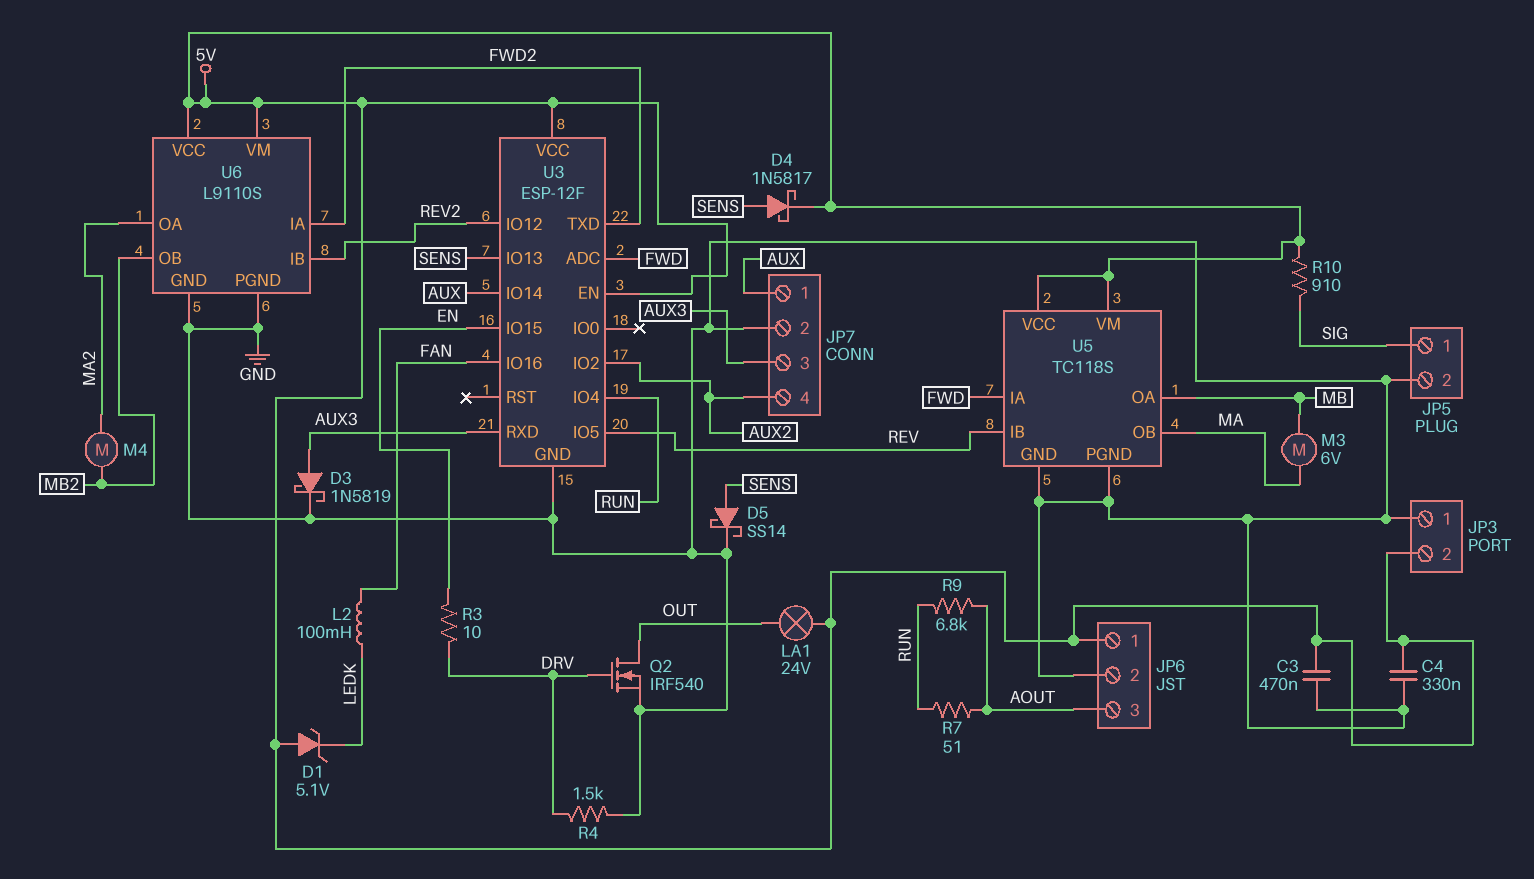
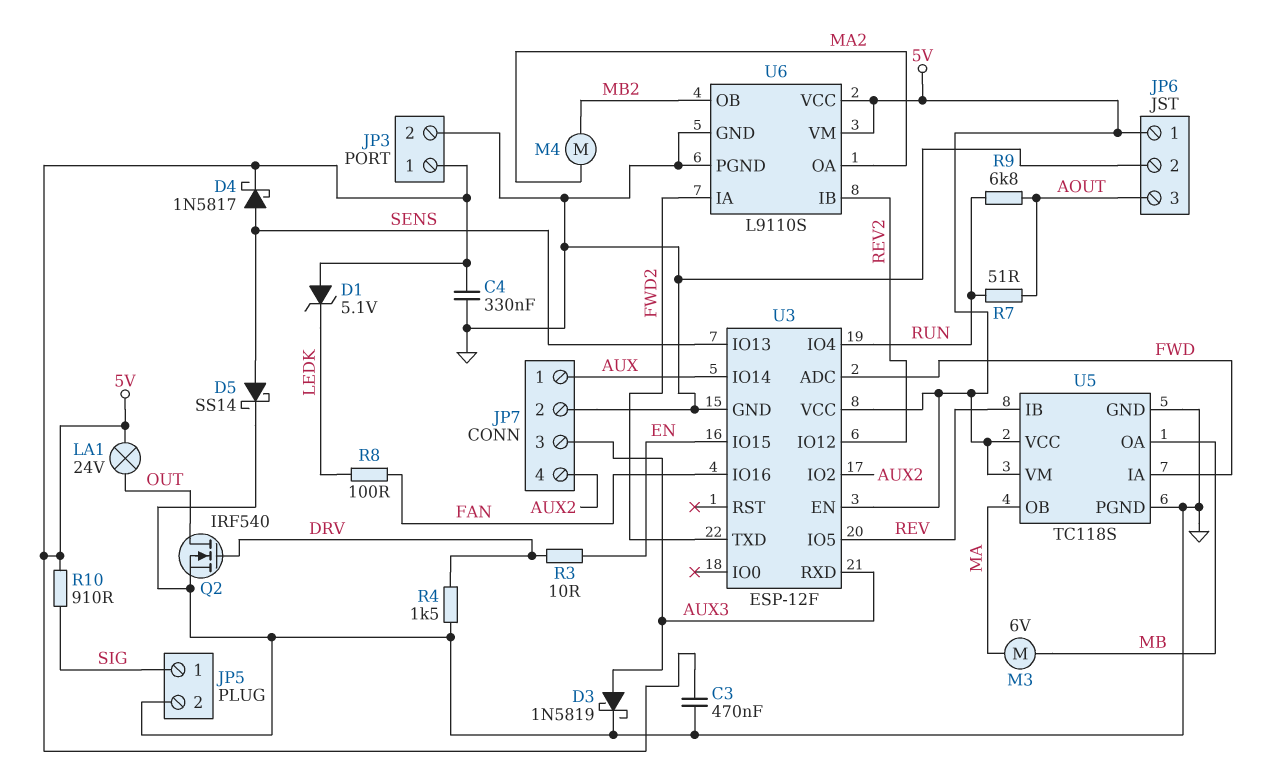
JP3 pin 1: GND -> 5V
JP3 pin 2: 5V -> GND
L2: 100mH (FAN, LEDK) -> none
R8: none -> 100 (FAN, LEDK)

